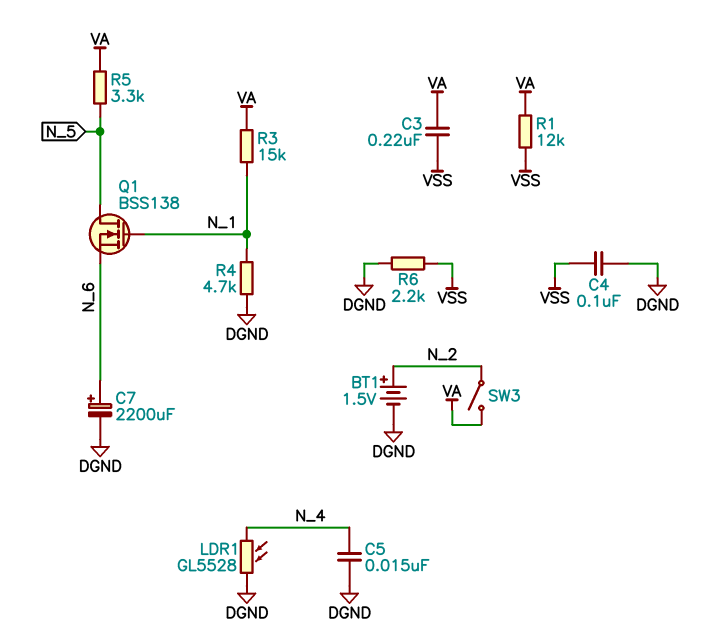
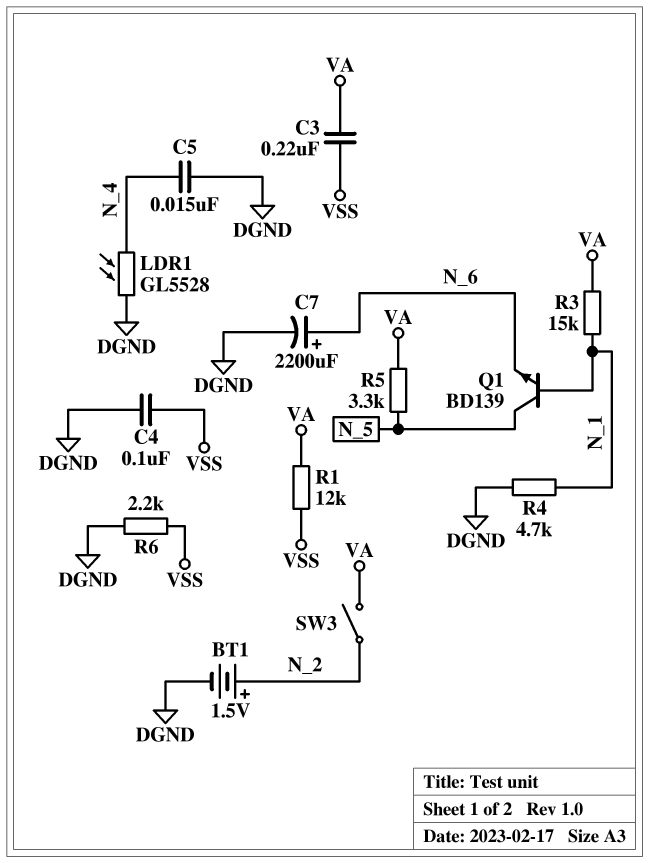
Q1: NMOS BSS138 (G N_1, D N_5, S N_6) -> NPN BD139 (B N_1, C N_5, E N_6)

